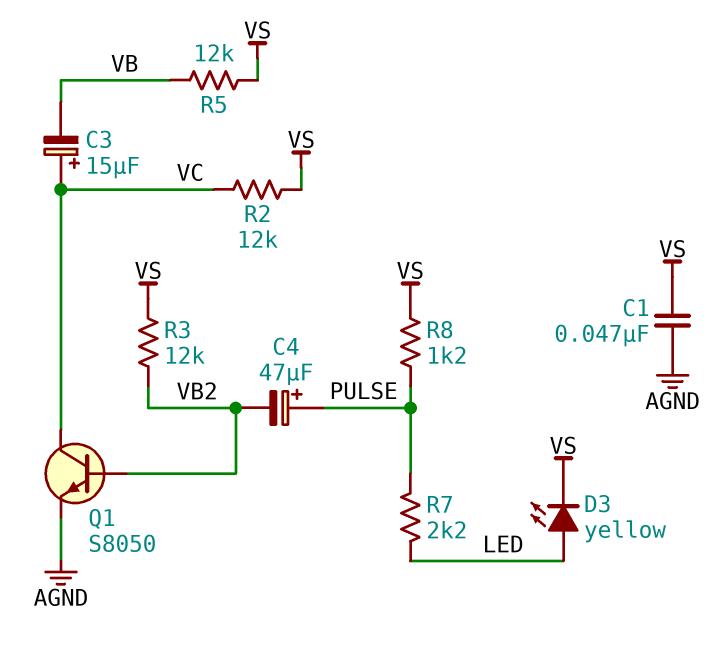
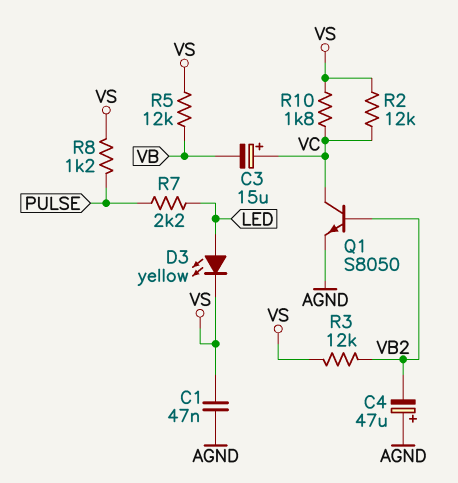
C4: 47uF (plus PULSE, minus VB2) -> 47uF (plus AGND, minus VB2)
R10: none -> 1.8k (VC, VS)

